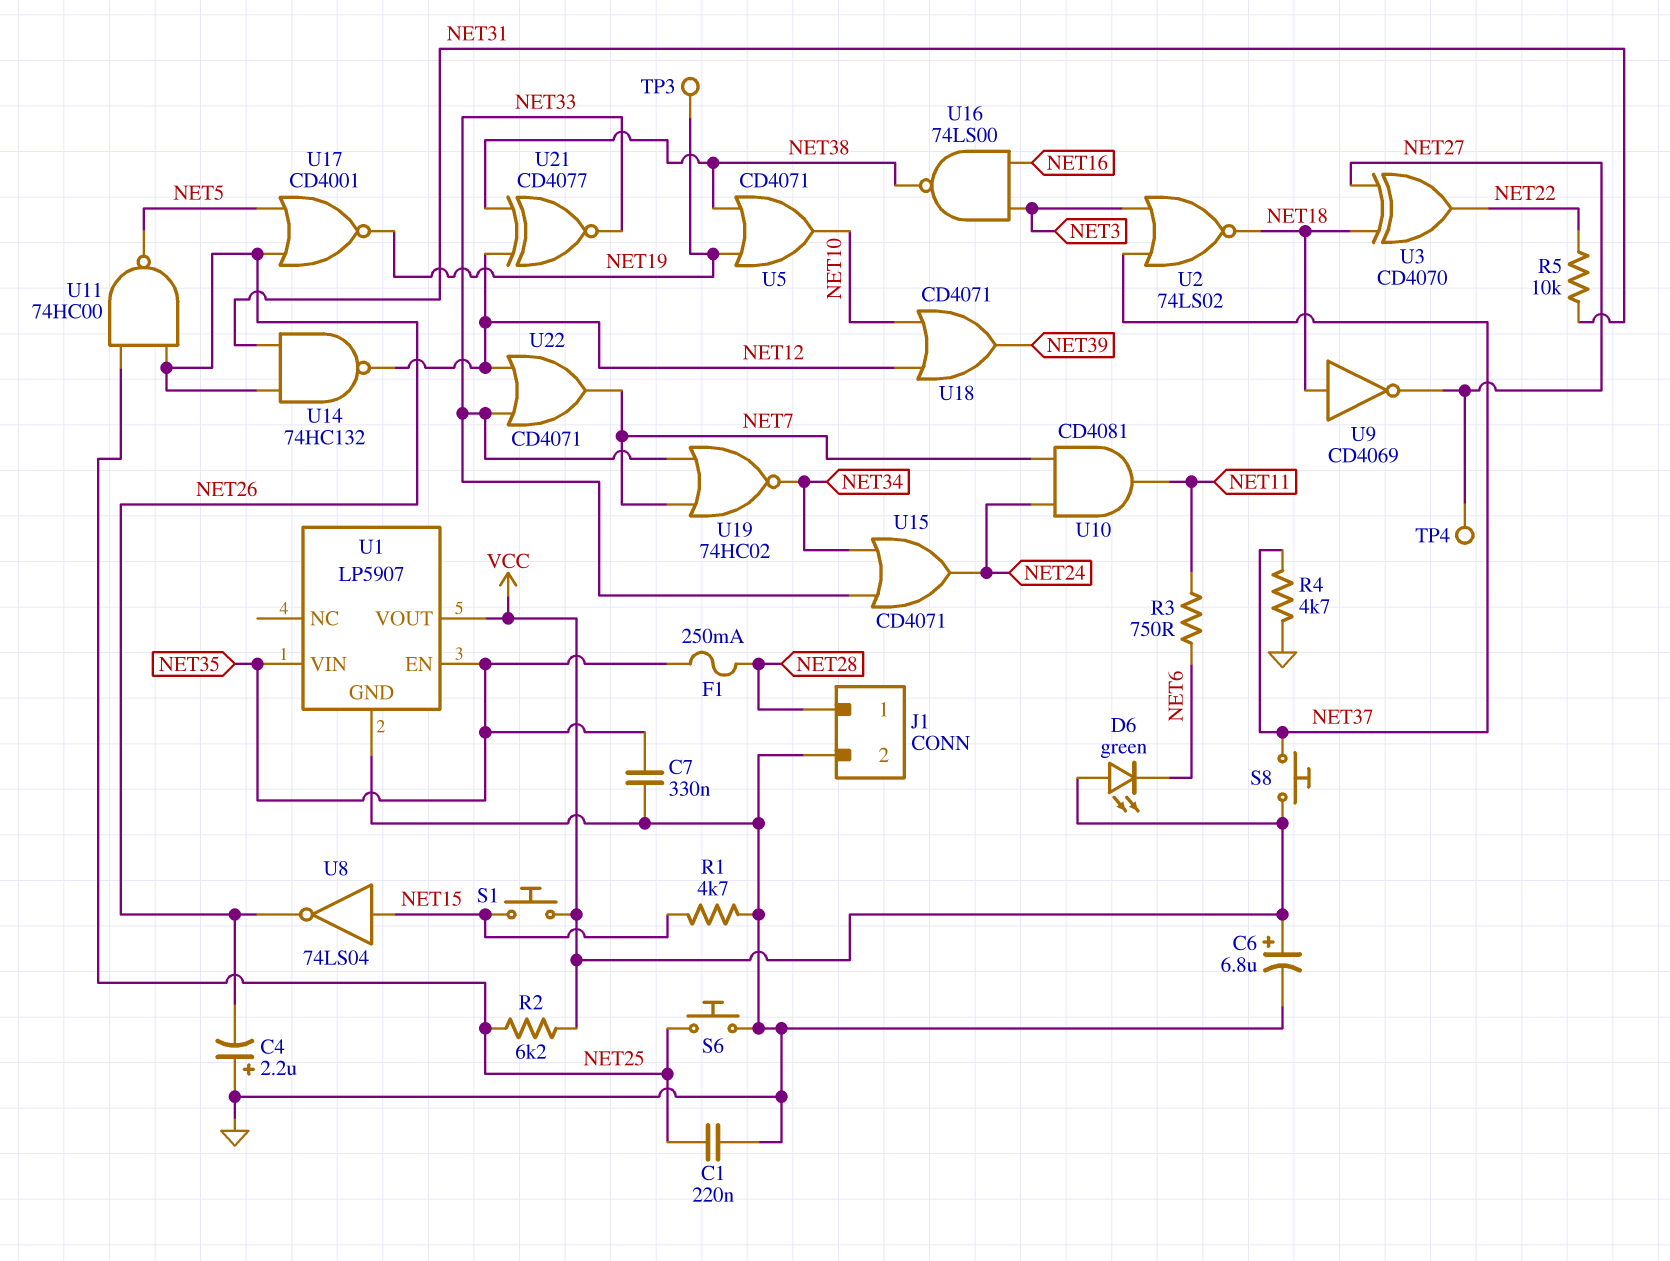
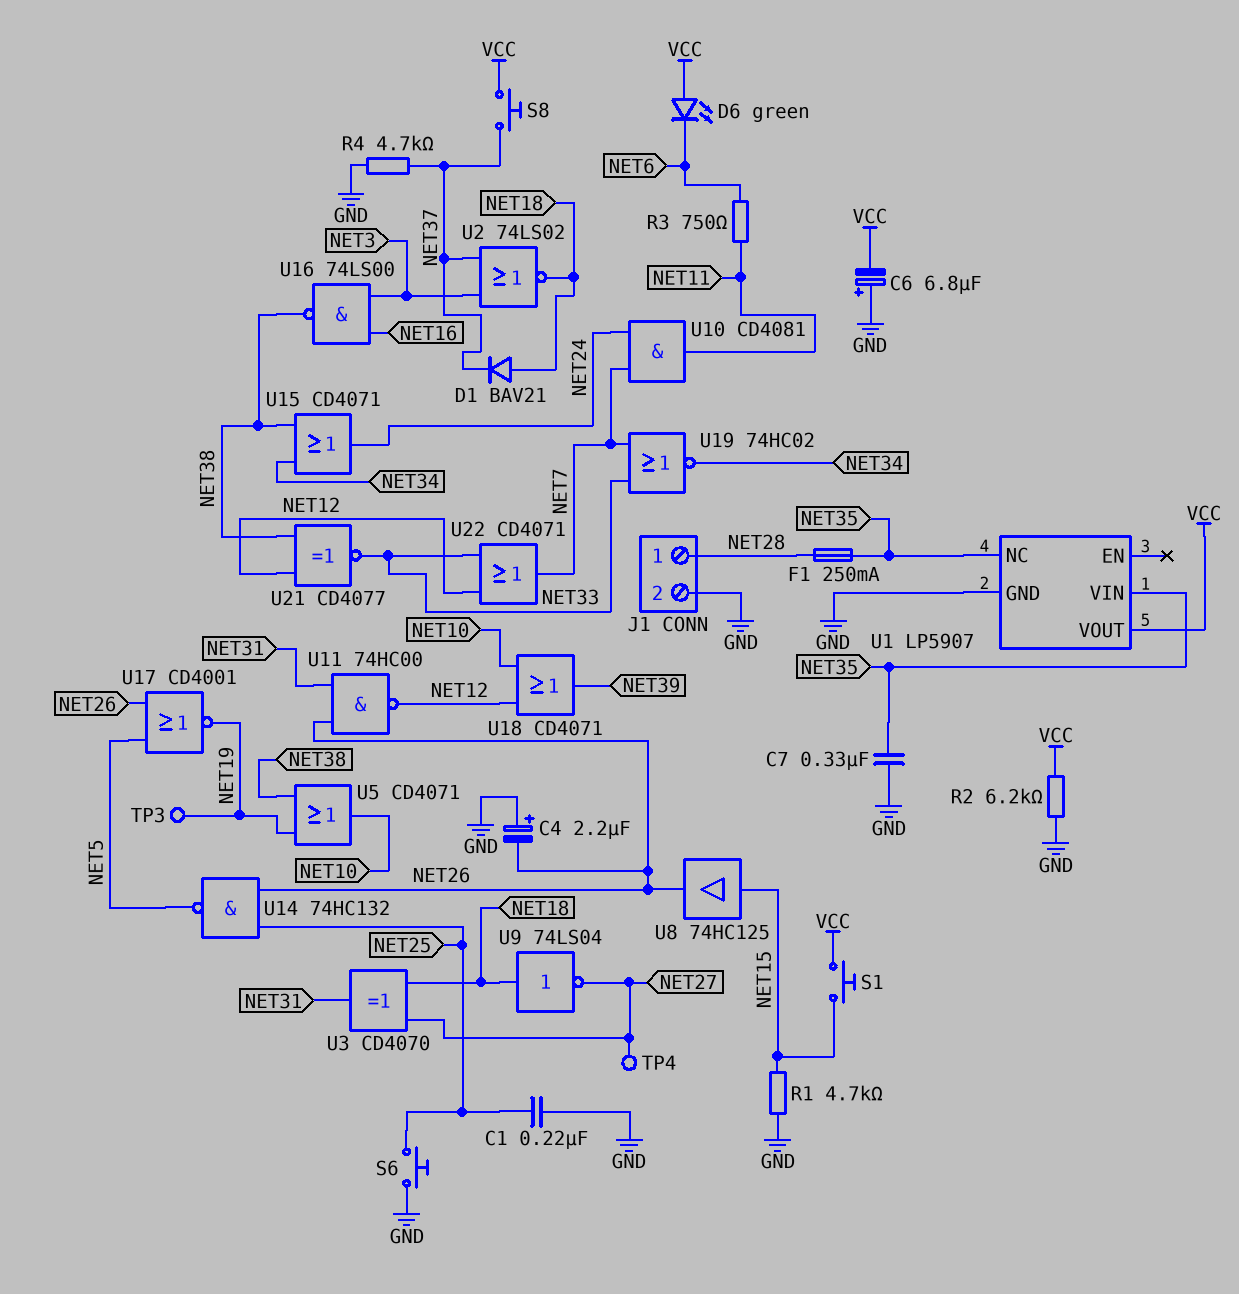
C6: 6.8uF (plus VCC, minus GND) -> 6.8uF (plus GND, minus VCC)
D1: none -> diode BAV21 (A NET18, K NET37)
R2: 6.2k (NET25, VCC) -> 6.2k (GND, VCC)
R5: 10k (NET22, NET31) -> none
U1 pin EN: NET35 -> none
U1 pin NC: none -> NET35
U3: XOR CD4070 (in NET18, in NET27, out NET22) -> XOR CD4070 (in NET18, in NET27, out NET31)
U8: NOT 74LS04 (in NET15, out NET26) -> buffer 74HC125 (in NET15, out NET26)
U9: NOT CD4069 (in NET18, out NET27) -> NOT 74LS04 (in NET18, out NET27)
U11: NAND 74HC00 (in NET25, in NET26, out NET5) -> NAND 74HC00 (in NET26, in NET31, out NET12)
U14: NAND 74HC132 (in NET26, in NET31, out NET12) -> NAND 74HC132 (in NET25, in NET26, out NET5)
U15: OR CD4071 (in NET33, in NET34, out NET24) -> OR CD4071 (in NET34, in NET38, out NET24)

